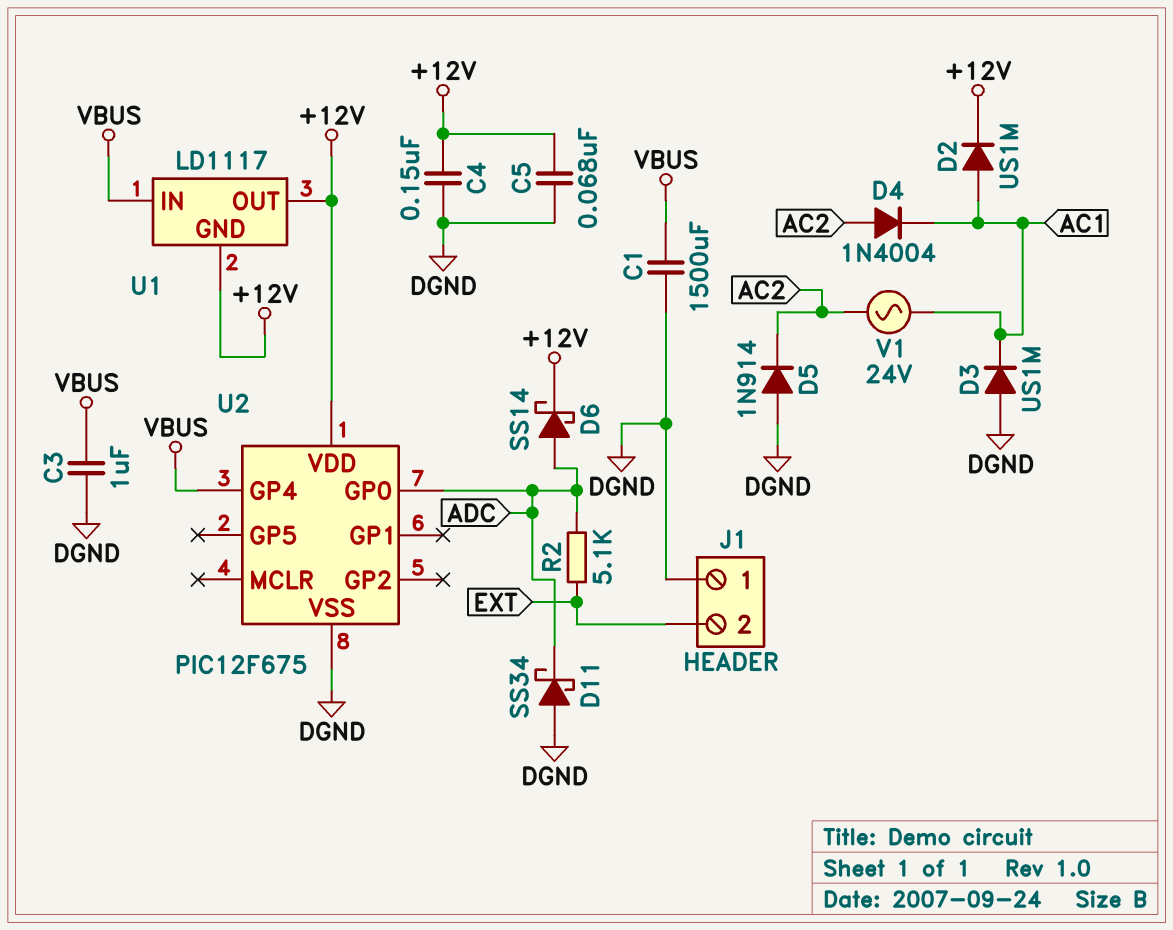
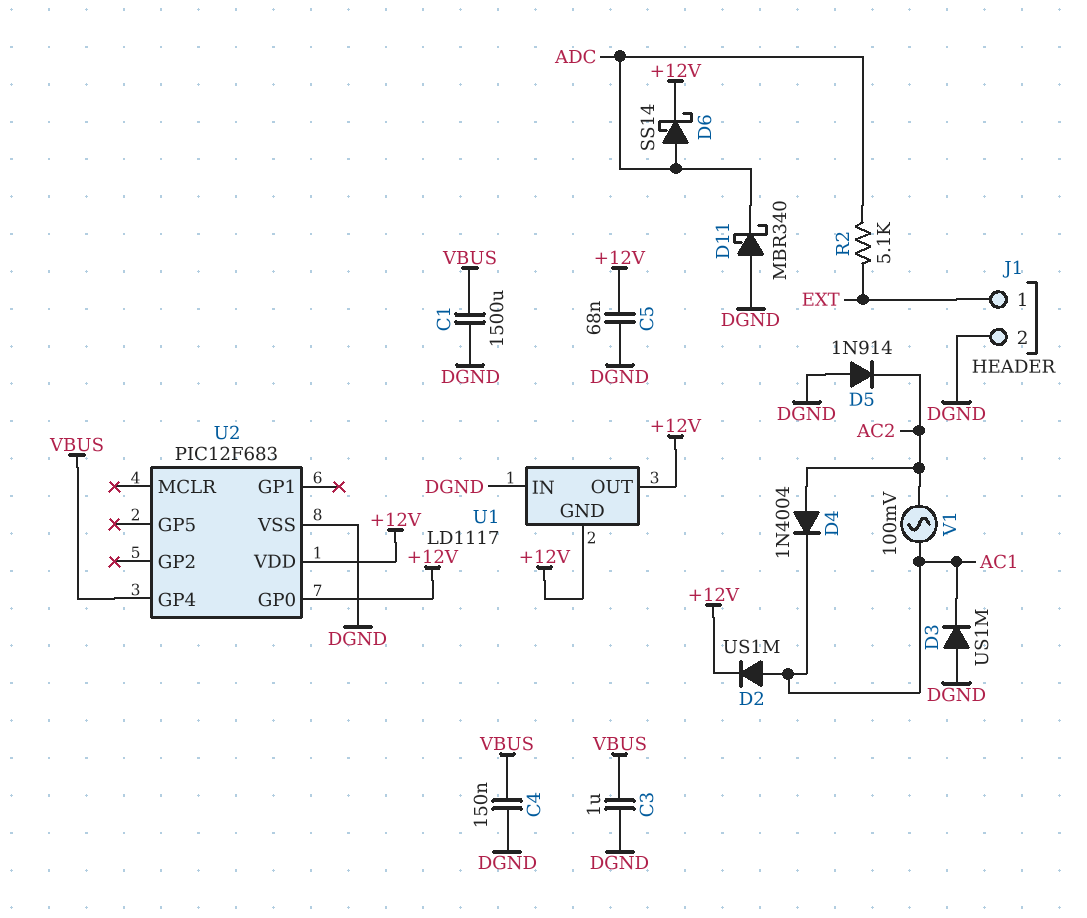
C4: 150nF (+12V, DGND) -> 150nF (DGND, VBUS)
D11: schottky SS34 (A DGND, K ADC) -> schottky MBR340 (A DGND, K ADC)
J1 pin 1: DGND -> EXT
J1 pin 2: EXT -> DGND
U1 pin IN: VBUS -> DGND
U2: PIC12F675 -> PIC12F683
U2 pin GP0: ADC -> +12V
V1: AC 24V (AC1, AC2) -> AC 100mV (AC1, AC2)

